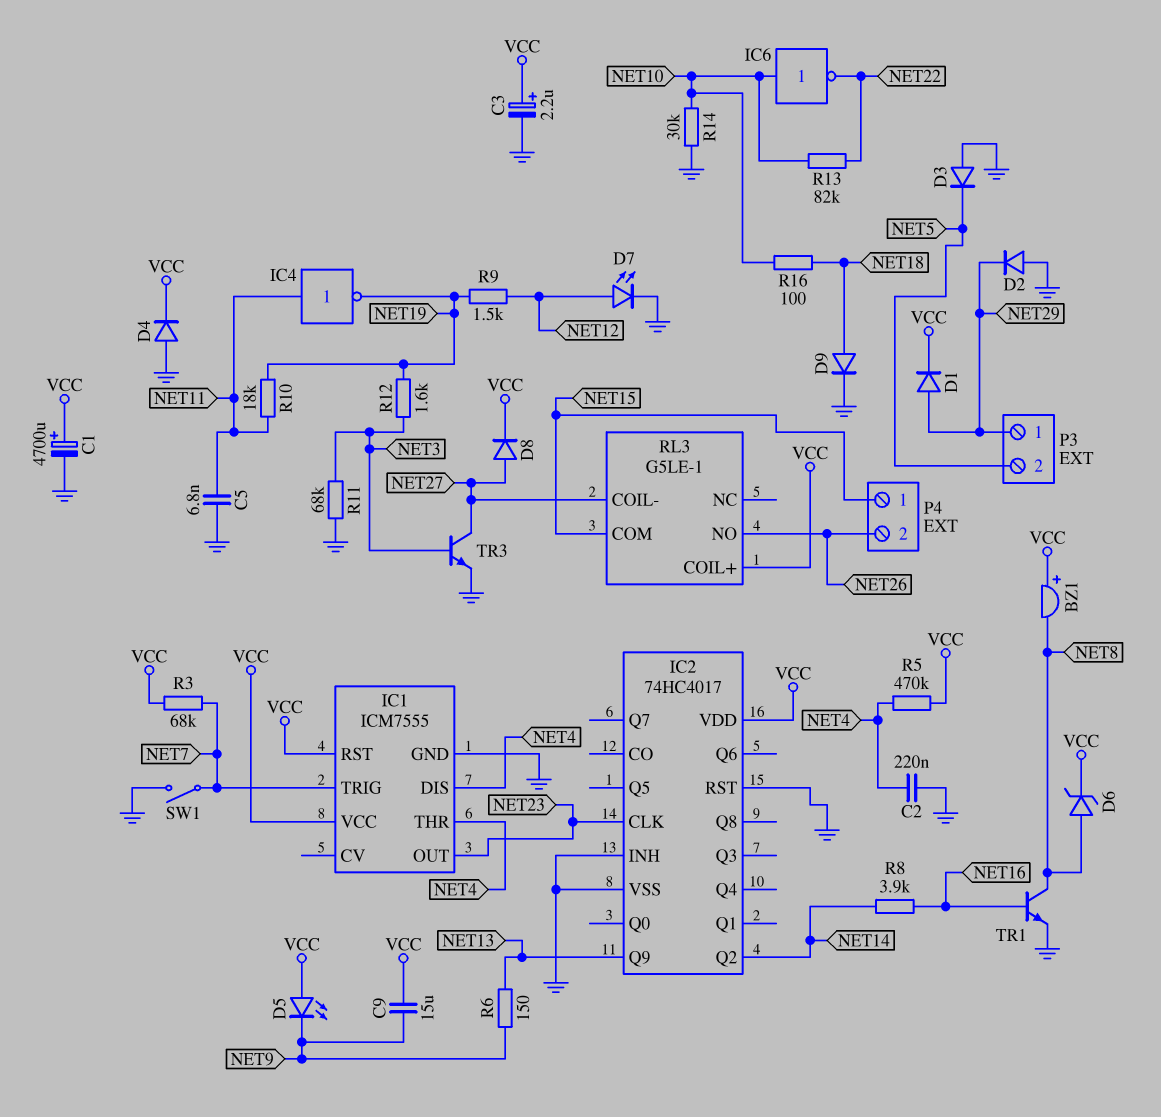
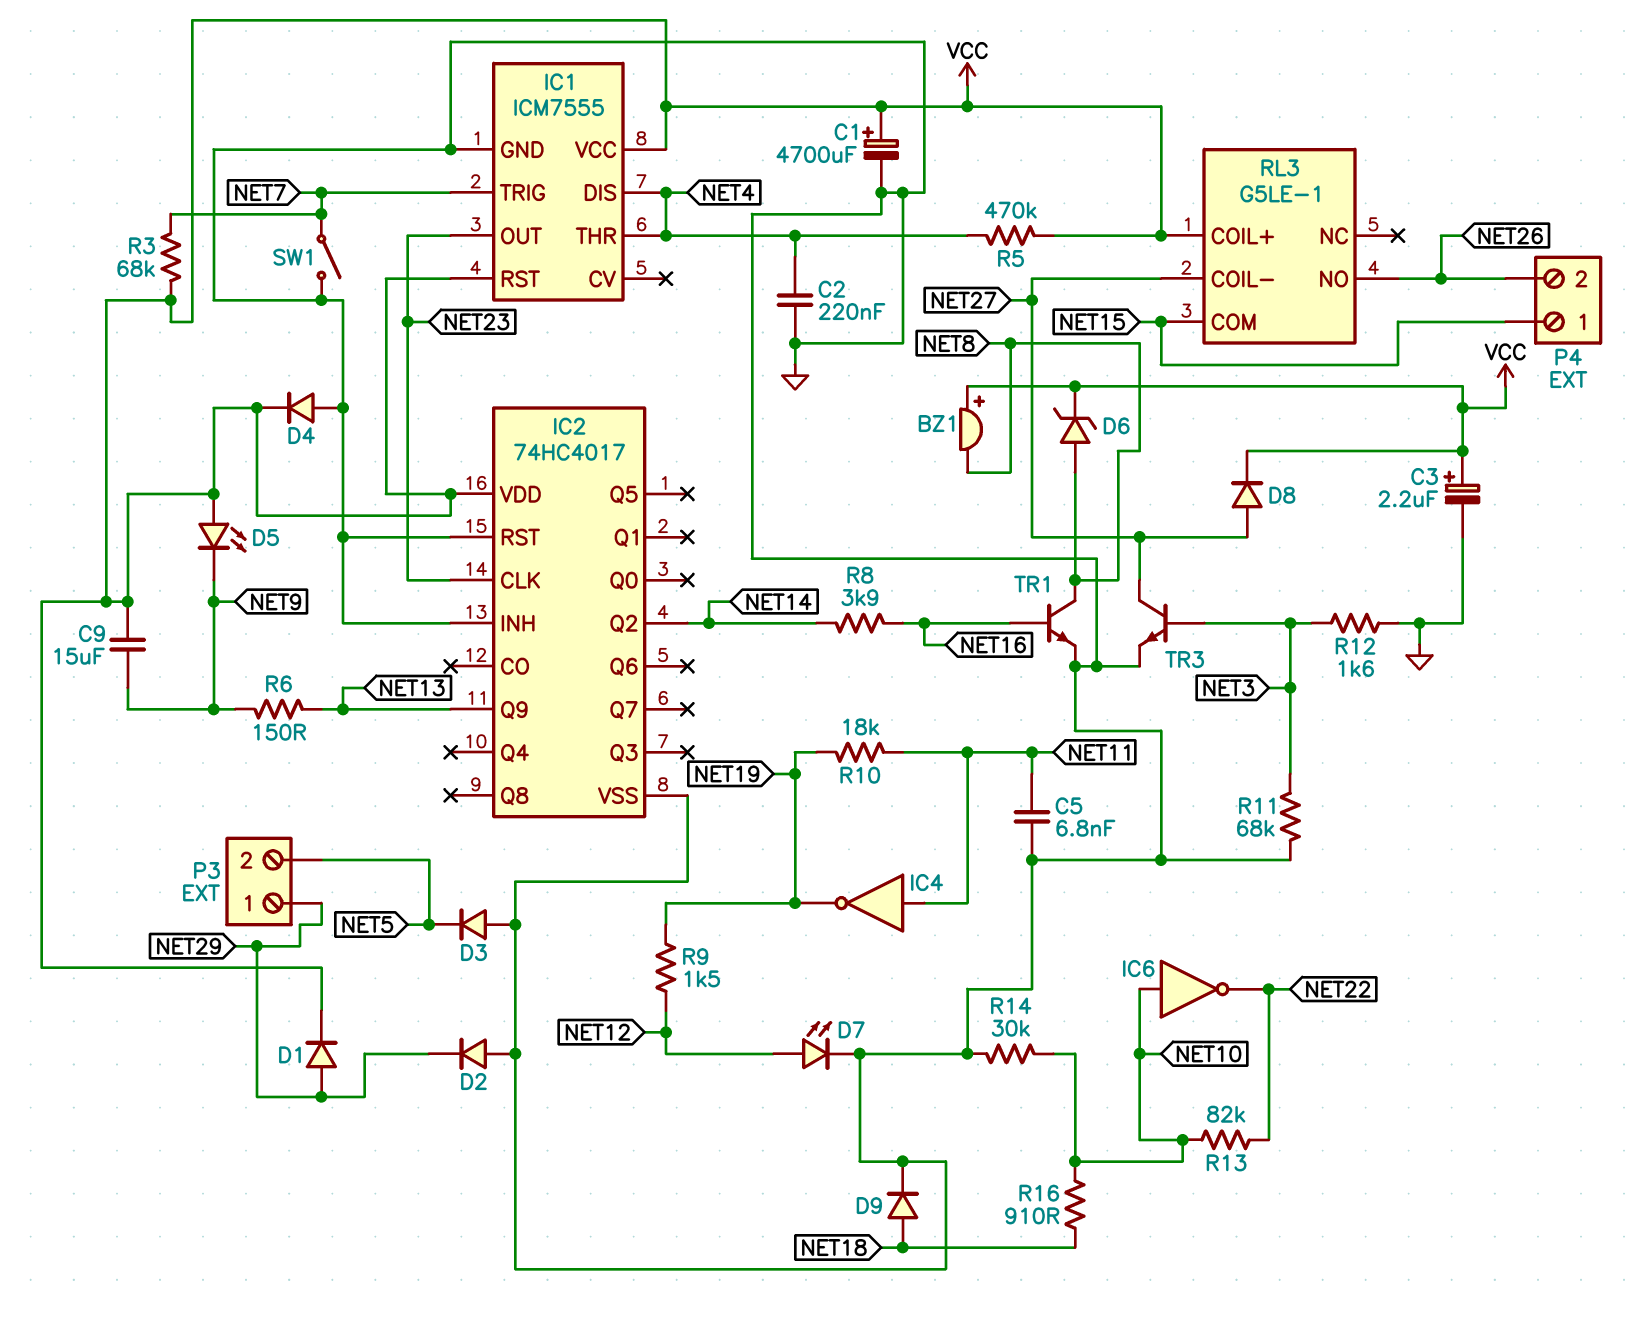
R12: 1.6k (NET3, NET19) -> 1.6k (GND, NET3)
R16: 100 (NET10, NET18) -> 910 (NET10, NET18)

